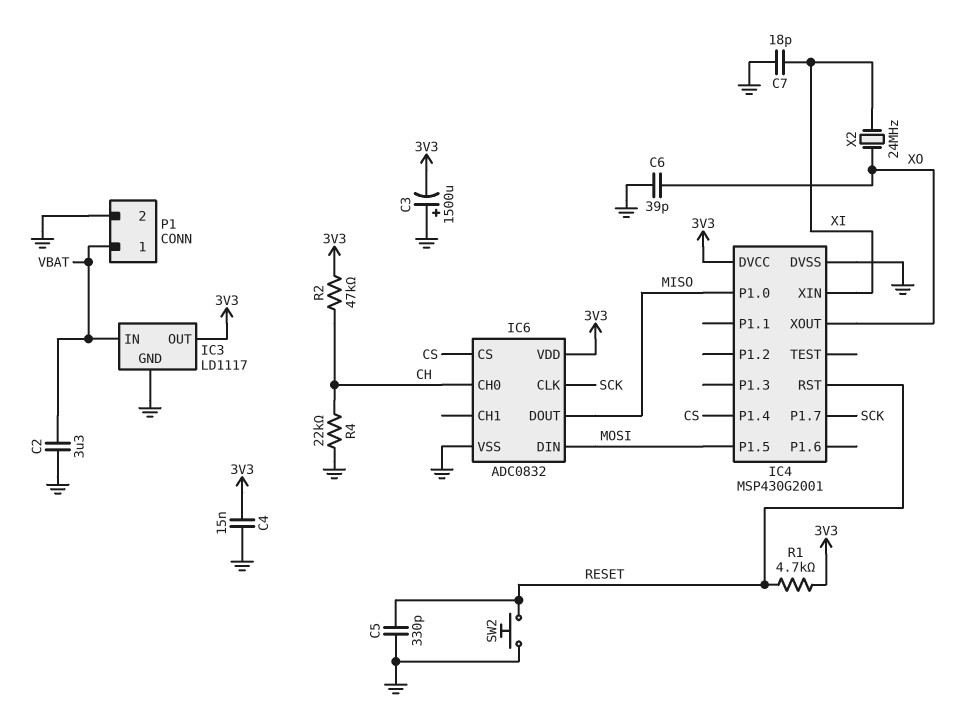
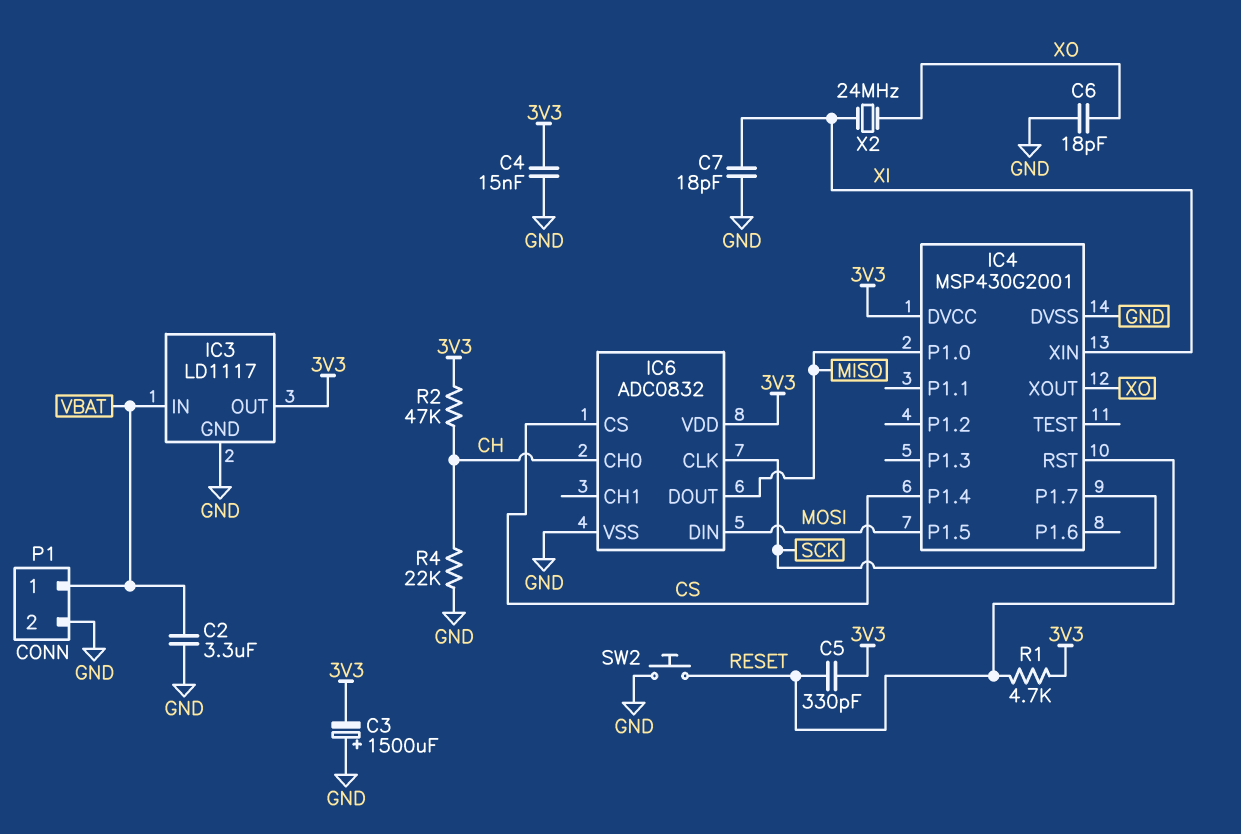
C5: 330pF (GND, RESET) -> 330pF (3V3, RESET)
C6: 39pF (GND, XO) -> 18pF (GND, XO)

